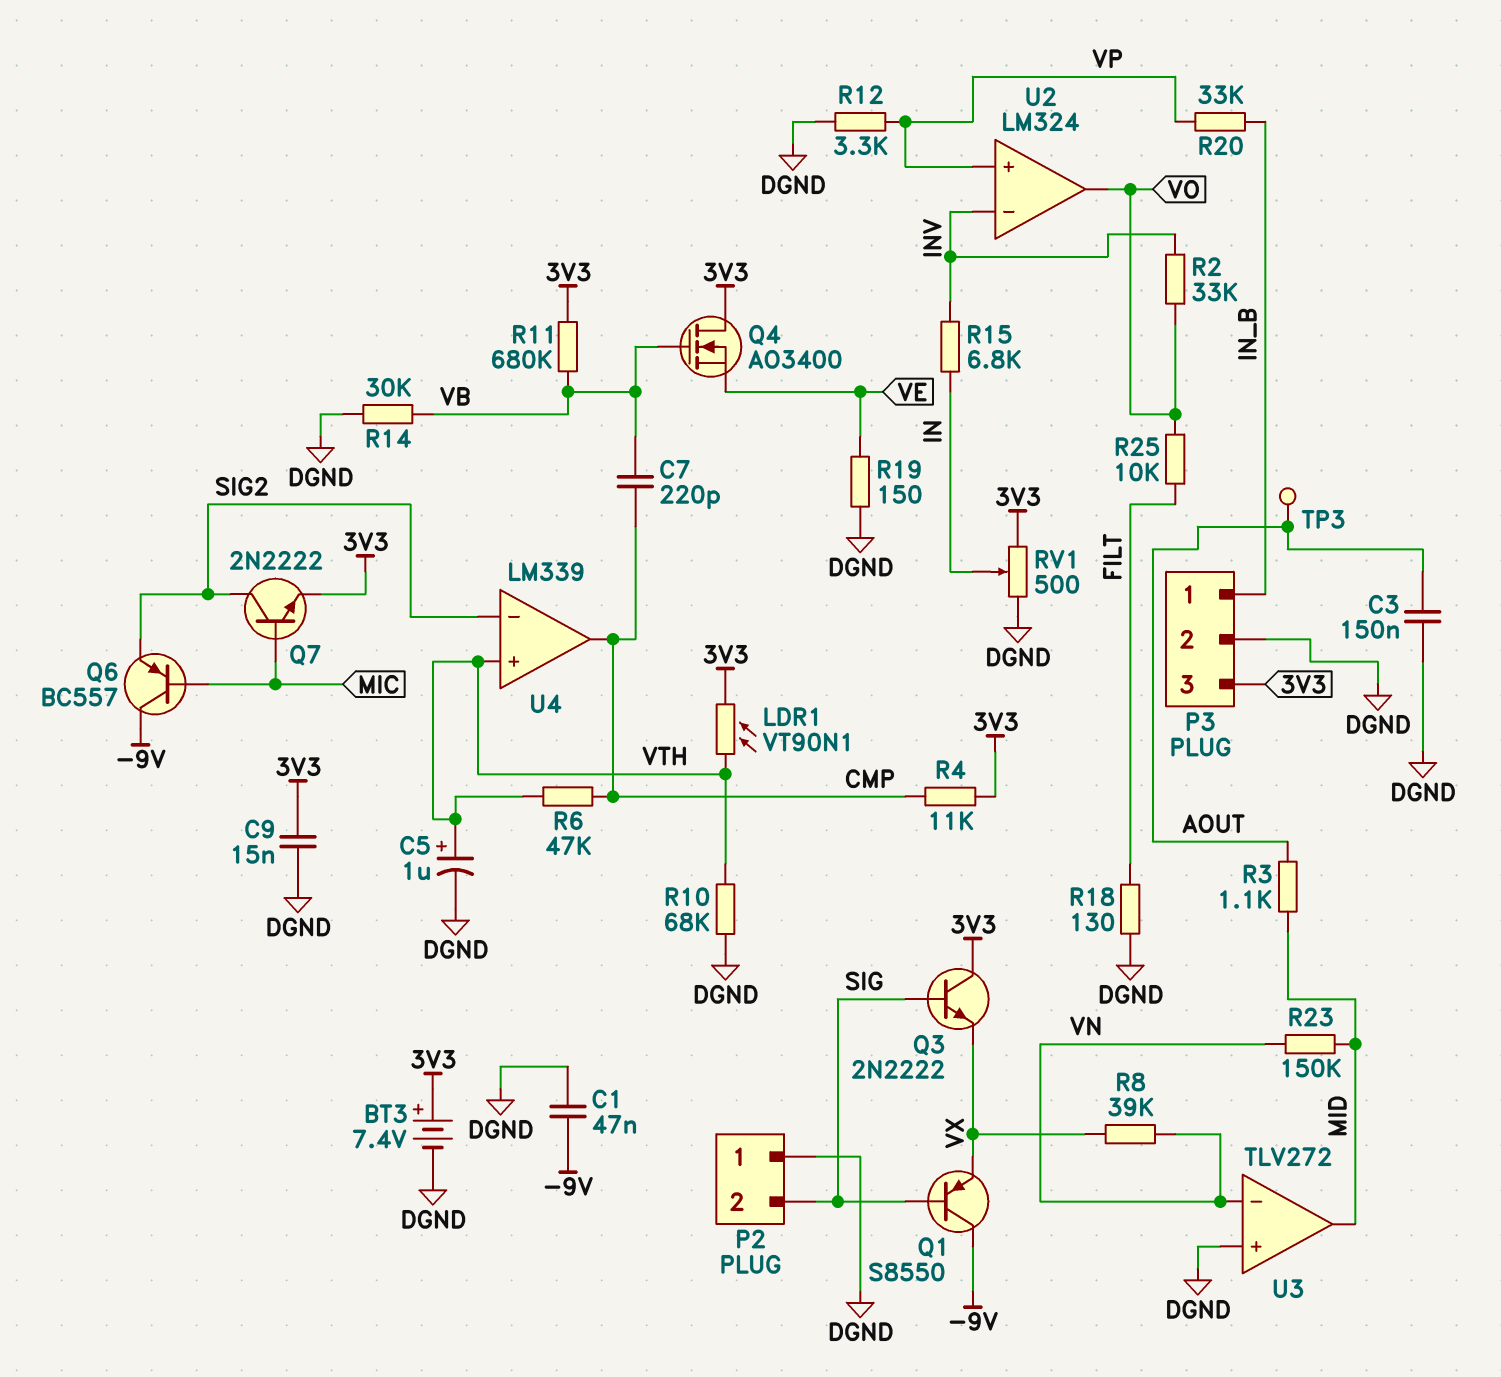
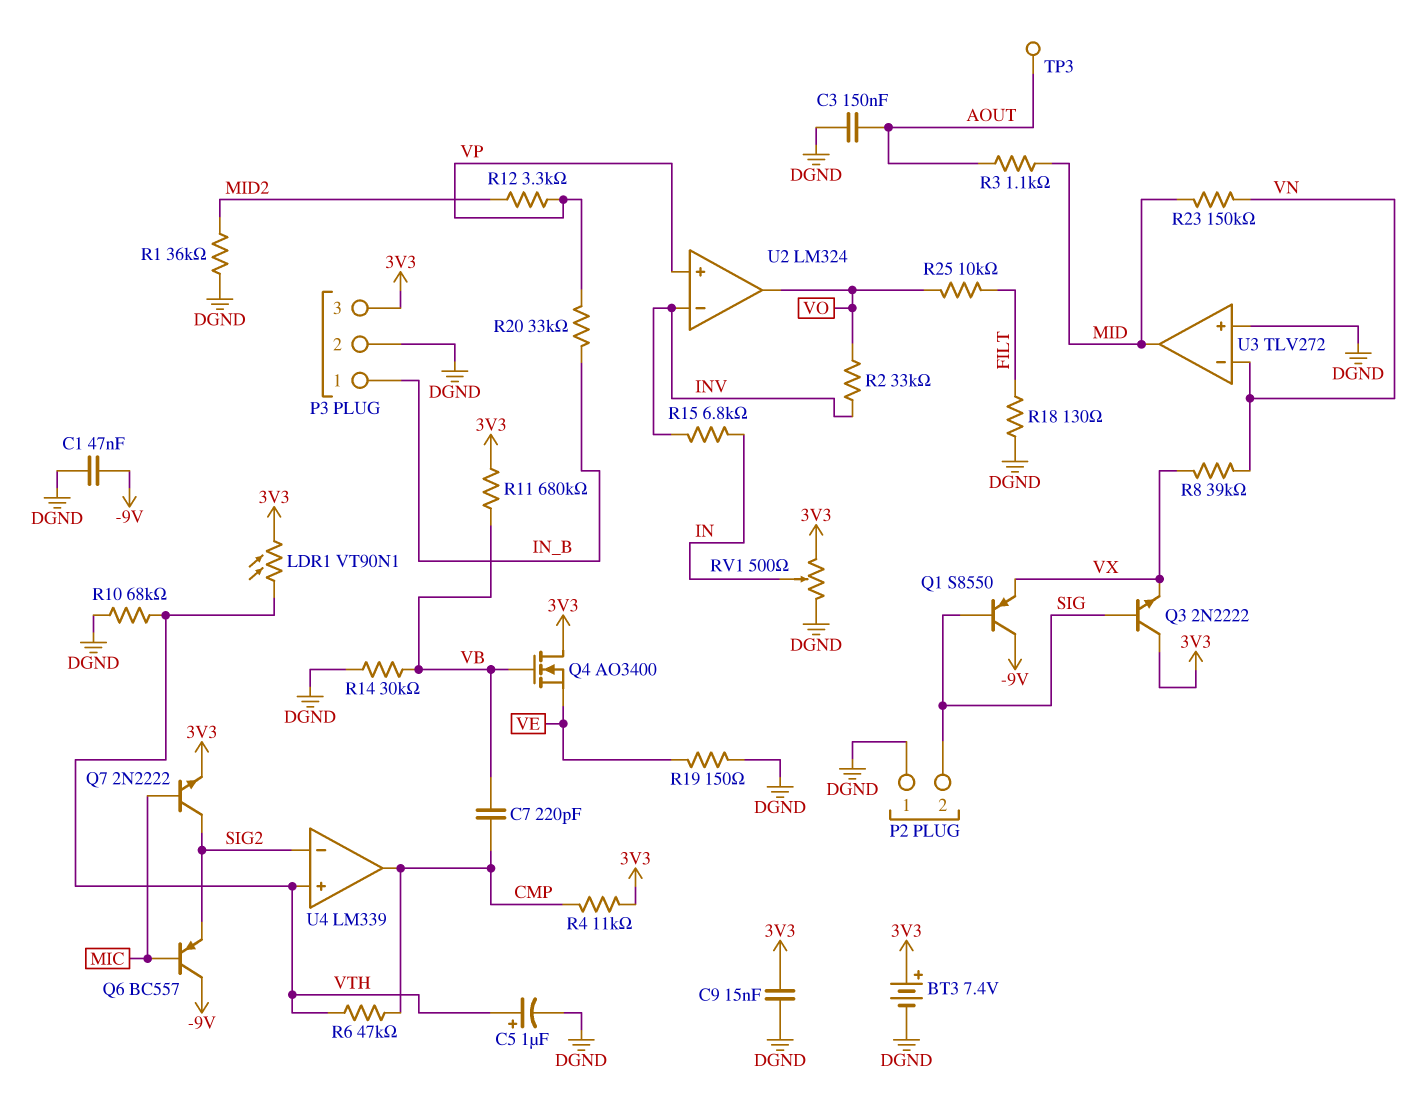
R1: none -> 36k (DGND, MID2)
R12: 3.3k (DGND, VP) -> 3.3k (MID2, VP)

